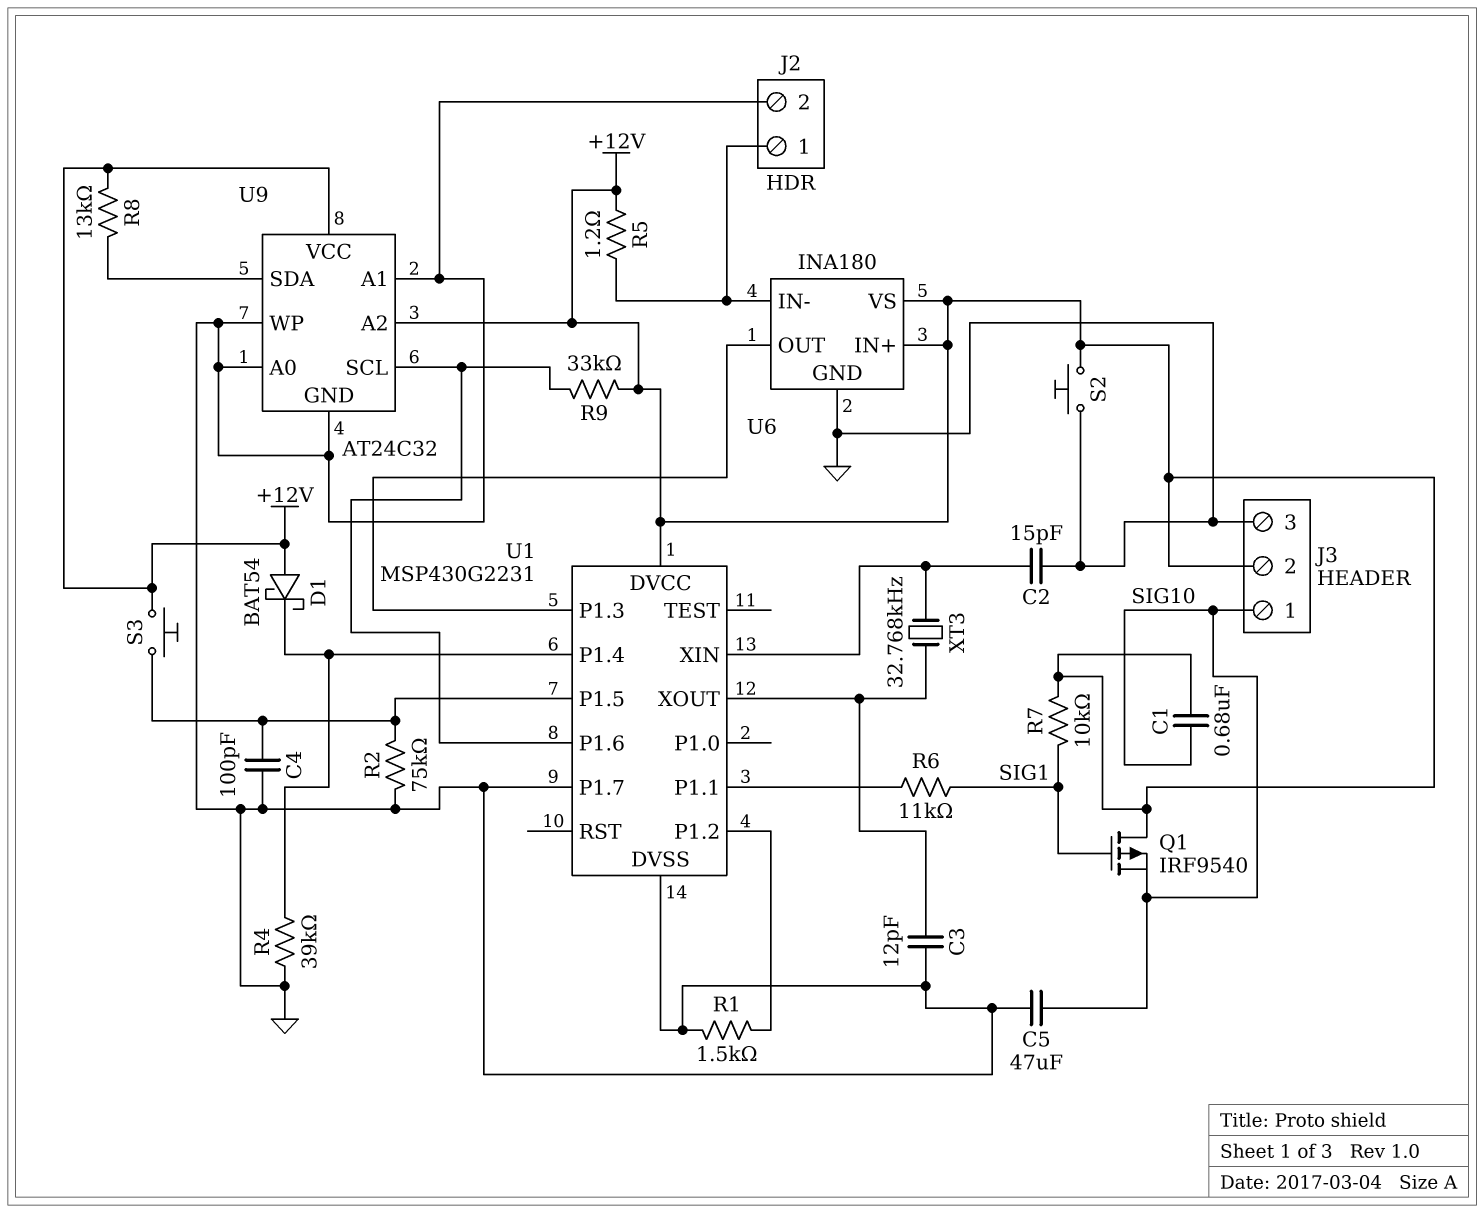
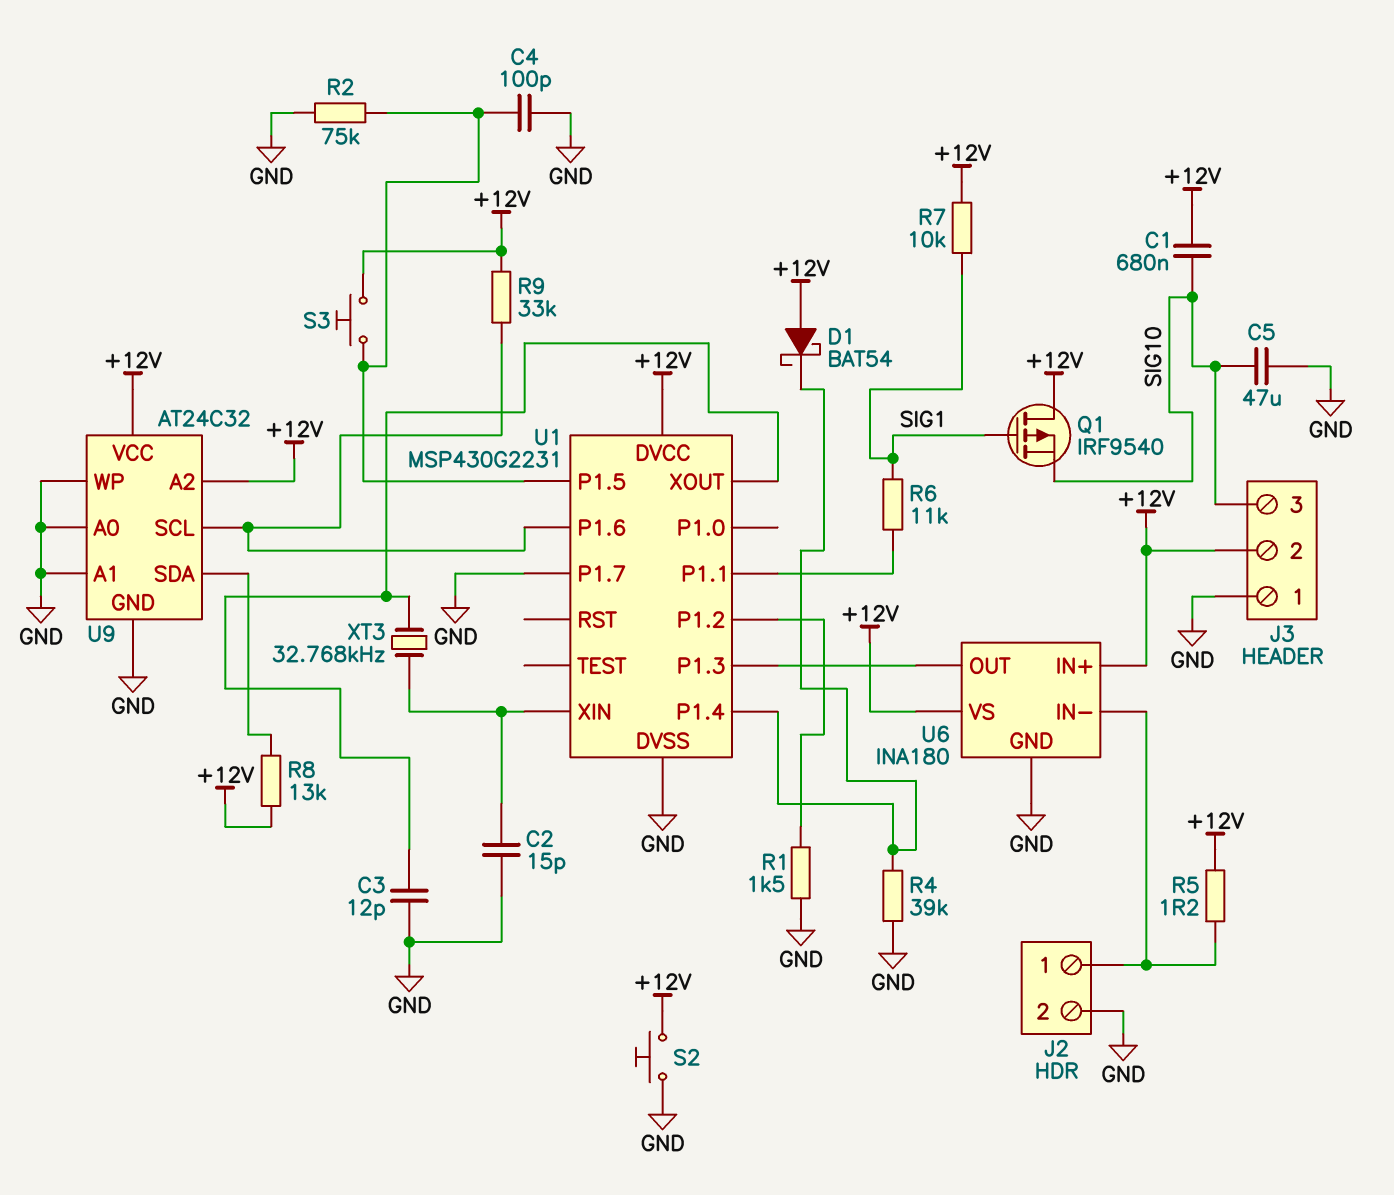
J3 pin 1: SIG10 -> GND
J3 pin 3: GND -> SIG10

